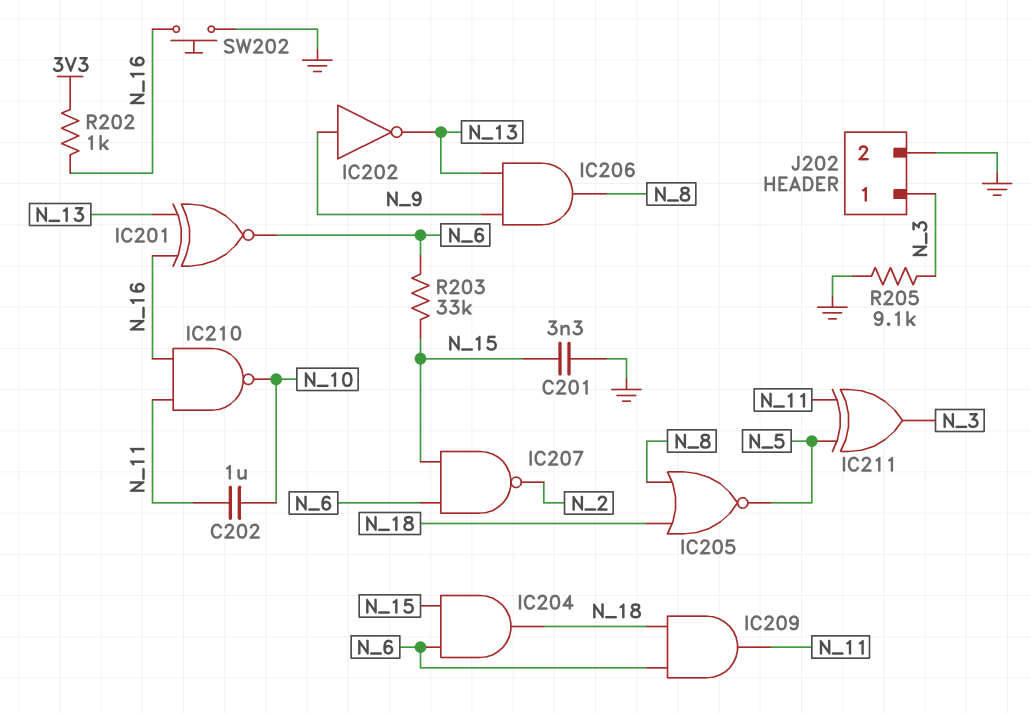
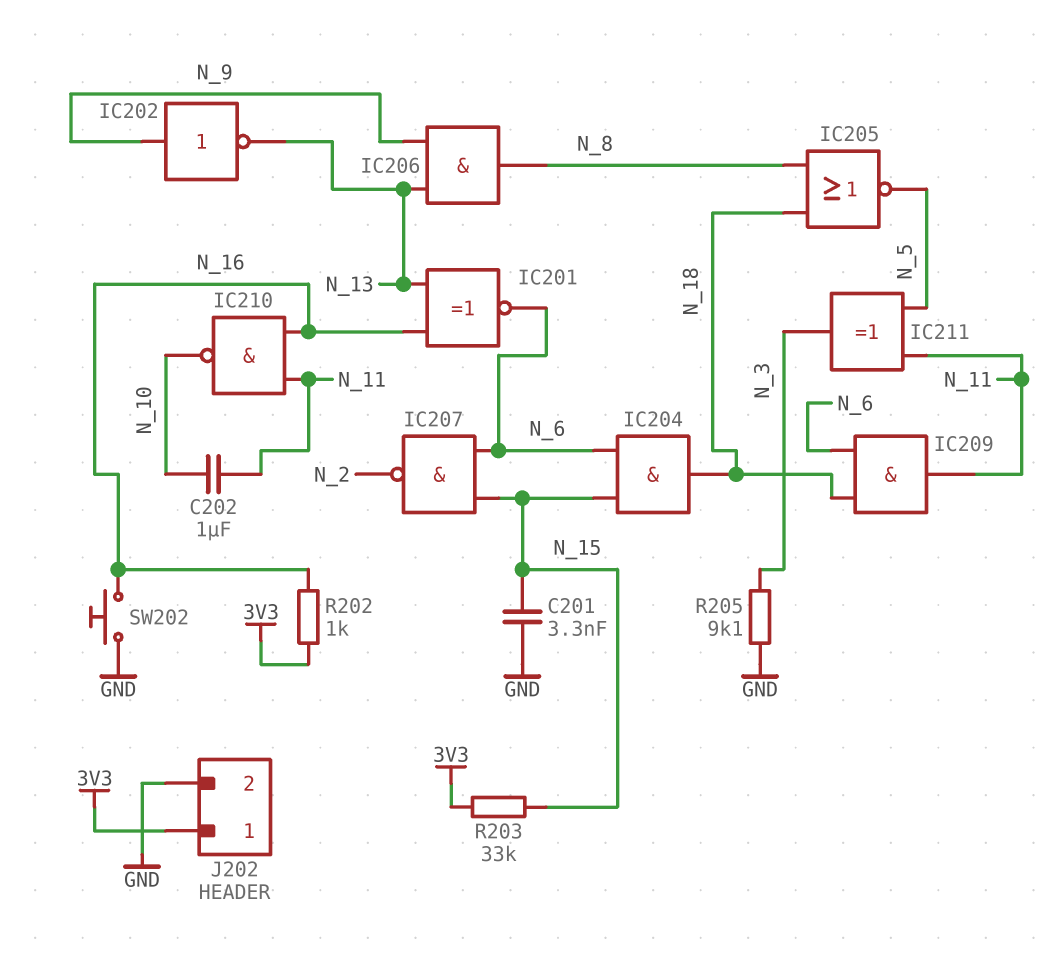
J202 pin 1: N_3 -> 3V3
R203: 33k (N_6, N_15) -> 33k (3V3, N_15)

